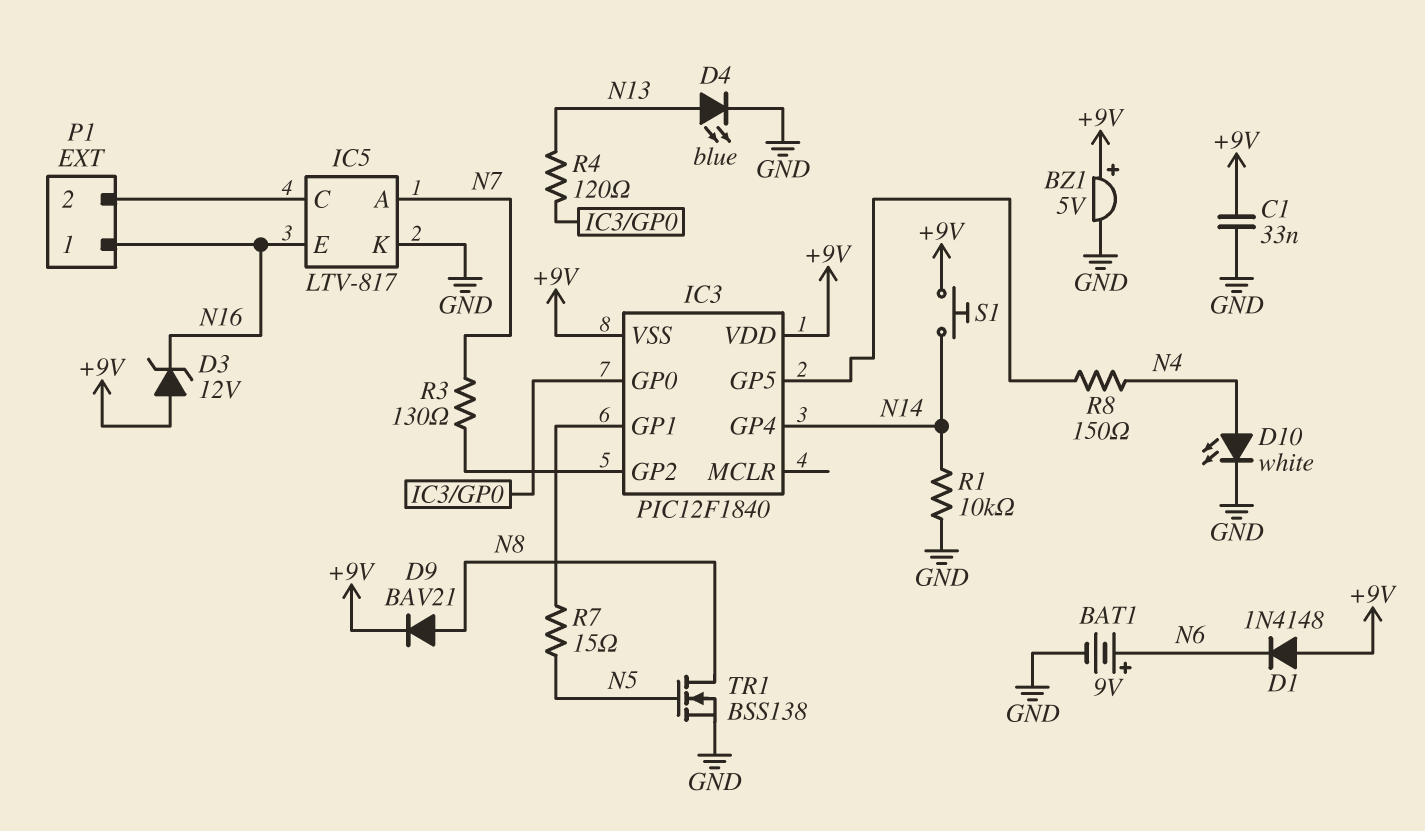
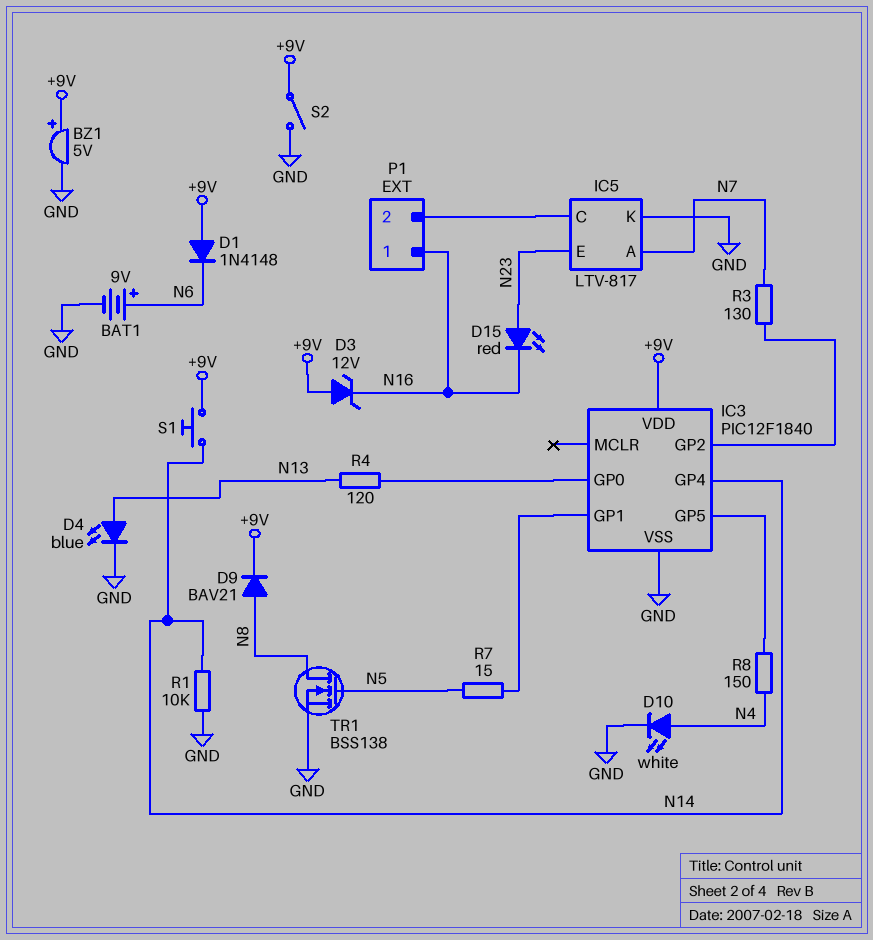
C1: 33nF (+9V, GND) -> none
D15: none -> LED red (A N23, K N16)
IC3 pin VSS: +9V -> GND
IC5 pin E: N16 -> N23
S2: none -> switch (+9V, GND)

